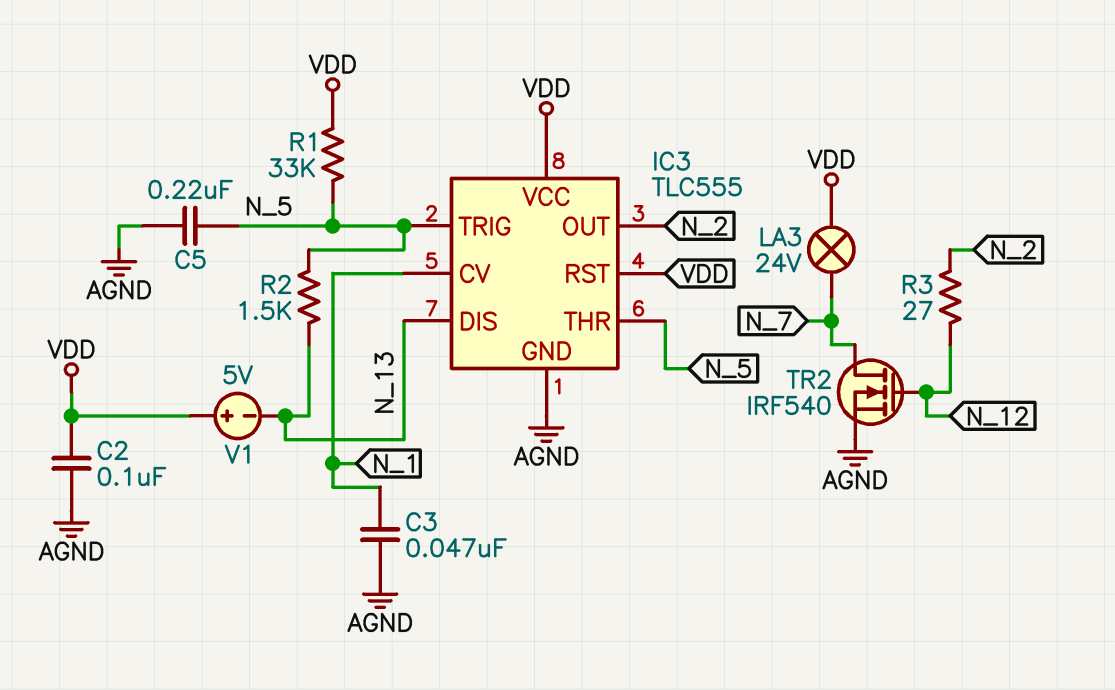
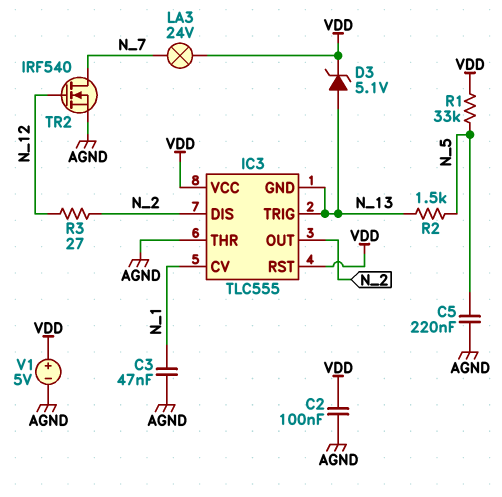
D3: none -> zener 5.1V (A N_13, K VDD)
IC3 pin DIS: N_13 -> N_2
IC3 pin GND: AGND -> N_13
IC3 pin THR: N_5 -> AGND
IC3 pin TRIG: N_5 -> N_13
V1: 5V (plus VDD, minus N_13) -> 5V (plus VDD, minus AGND)

